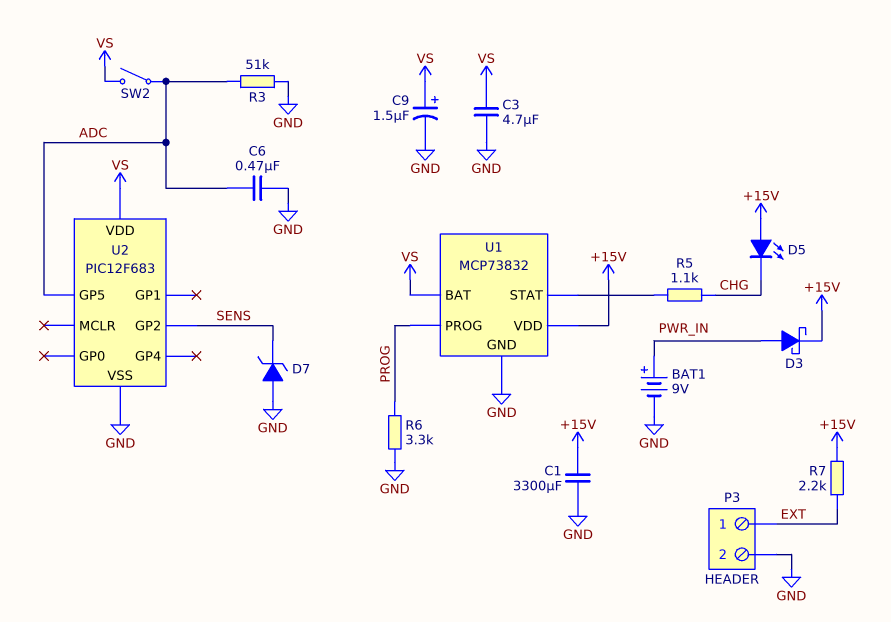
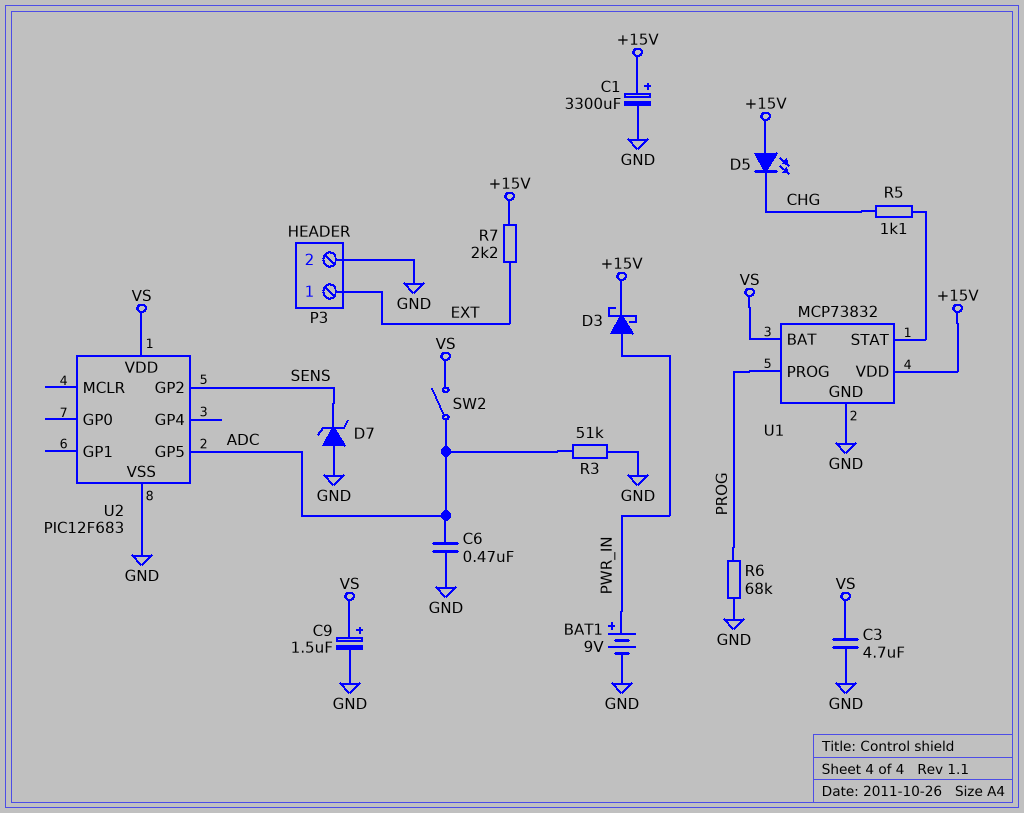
C1: 3300uF (+15V, GND) -> 3300uF (plus +15V, minus GND)
R6: 3.3k (GND, PROG) -> 68k (GND, PROG)

